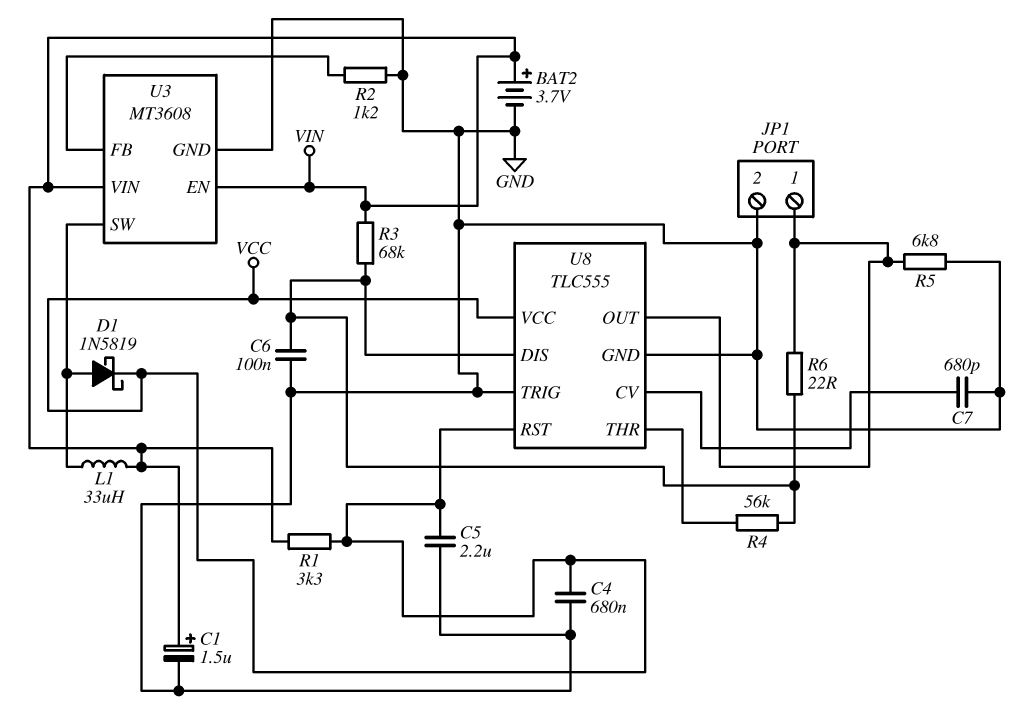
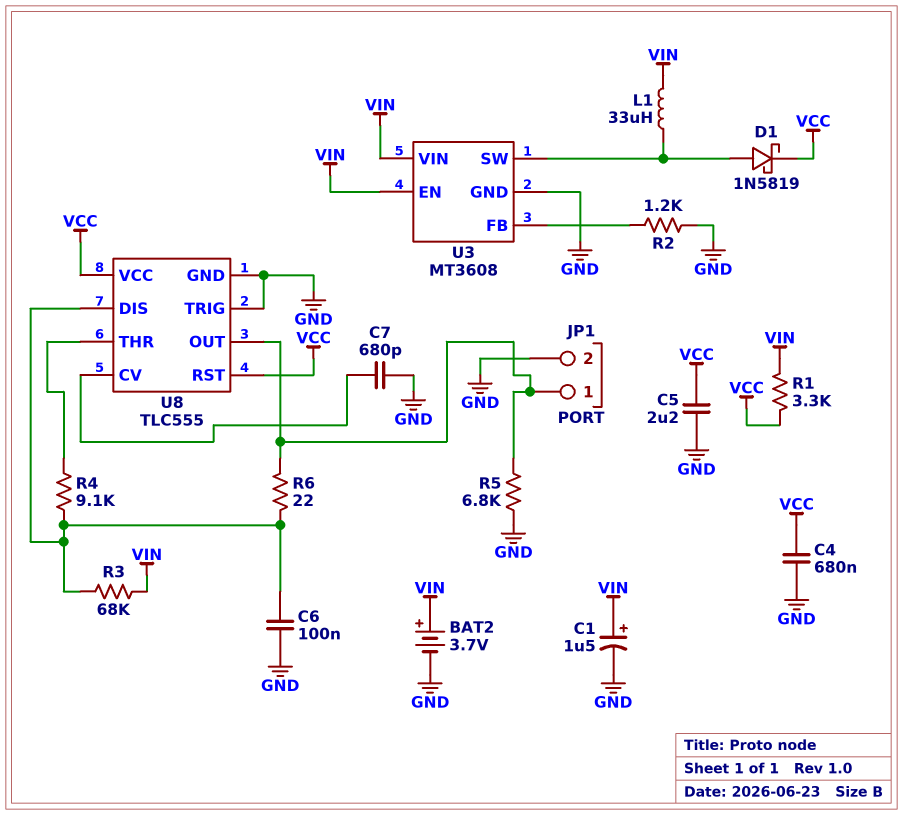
R4: 56k (U8/DIS, U8/THR) -> 9.1k (U8/DIS, U8/THR)

